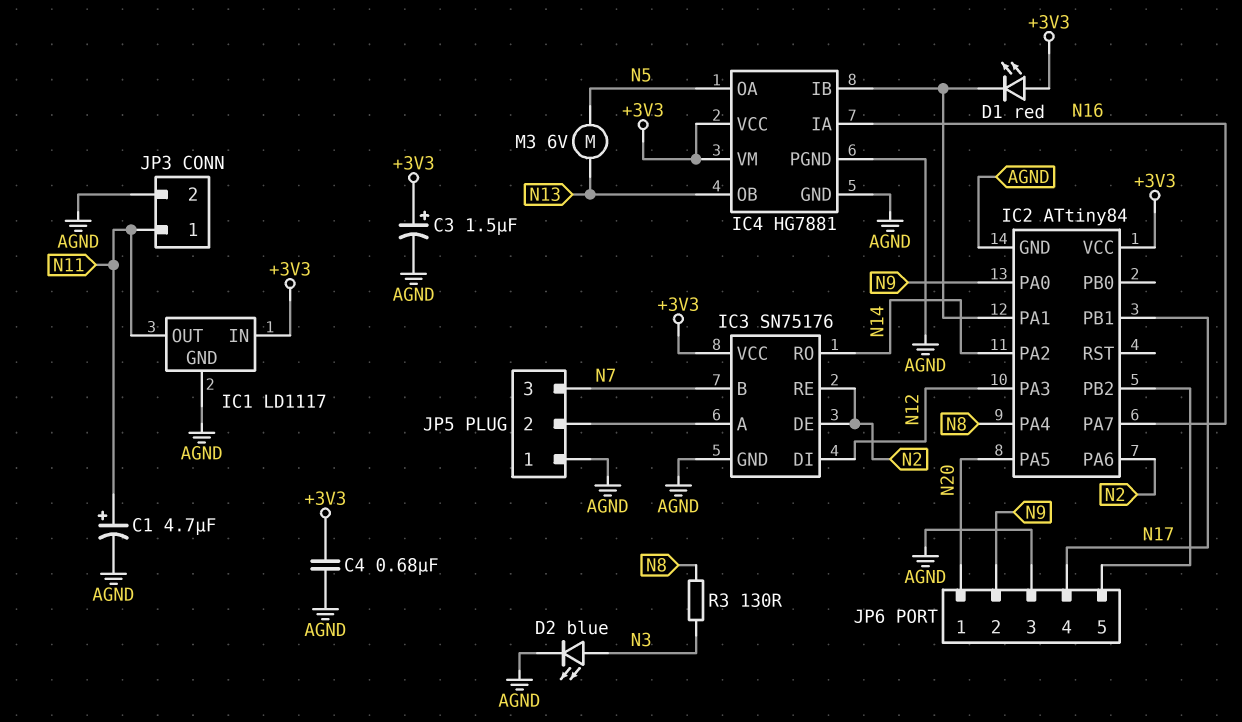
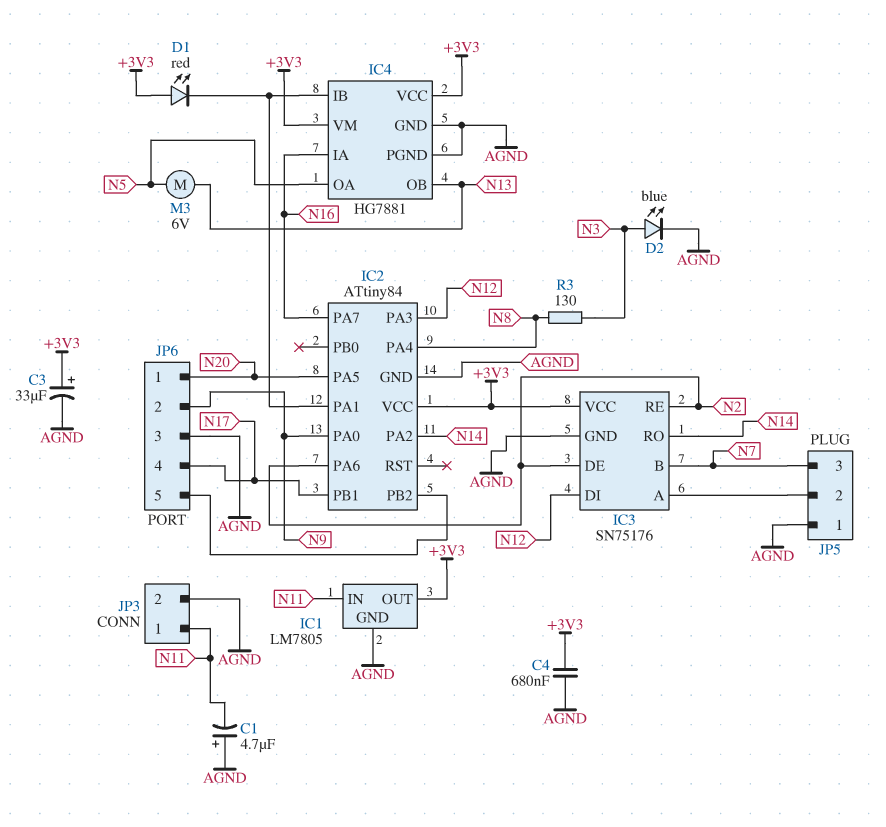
C1: 4.7uF (plus N11, minus AGND) -> 4.7uF (plus AGND, minus N11)
C3: 1.5uF (plus +3V3, minus AGND) -> 33uF (plus +3V3, minus AGND)
IC1: LD1117 -> LM7805
IC1 pin IN: +3V3 -> N11
IC1 pin OUT: N11 -> +3V3

